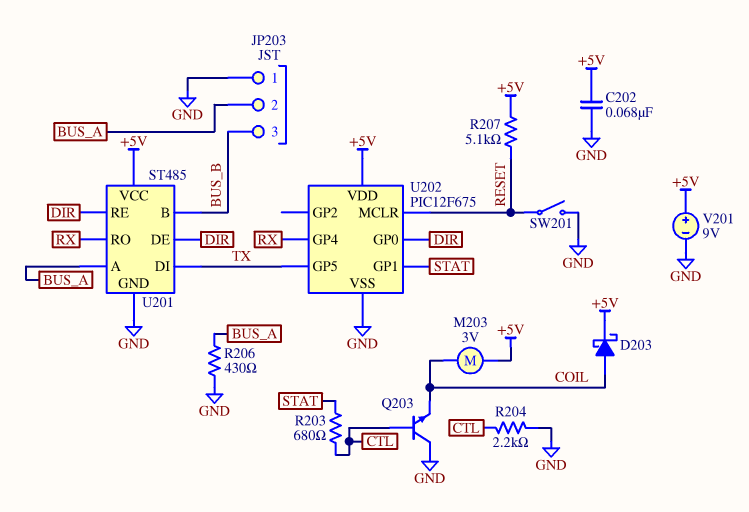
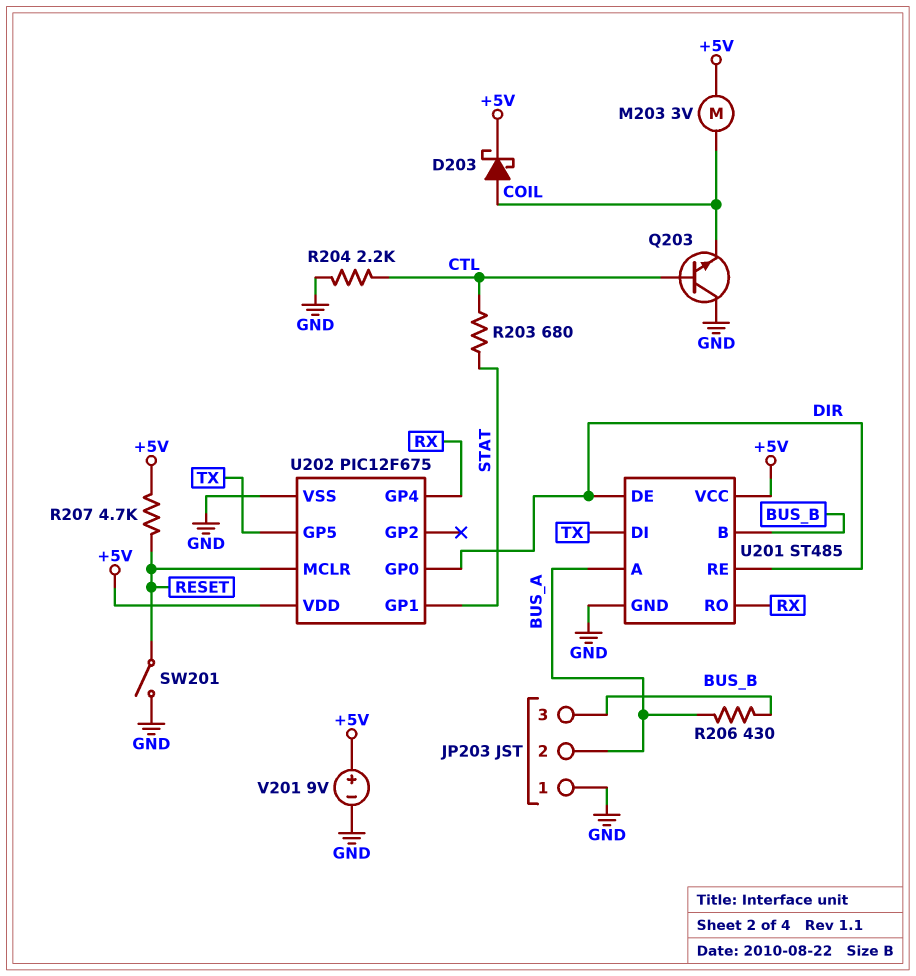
C202: 68nF (+5V, GND) -> none
R206: 430 (BUS_A, GND) -> 430 (BUS_A, BUS_B)
R207: 5.1k (+5V, RESET) -> 4.7k (+5V, RESET)

